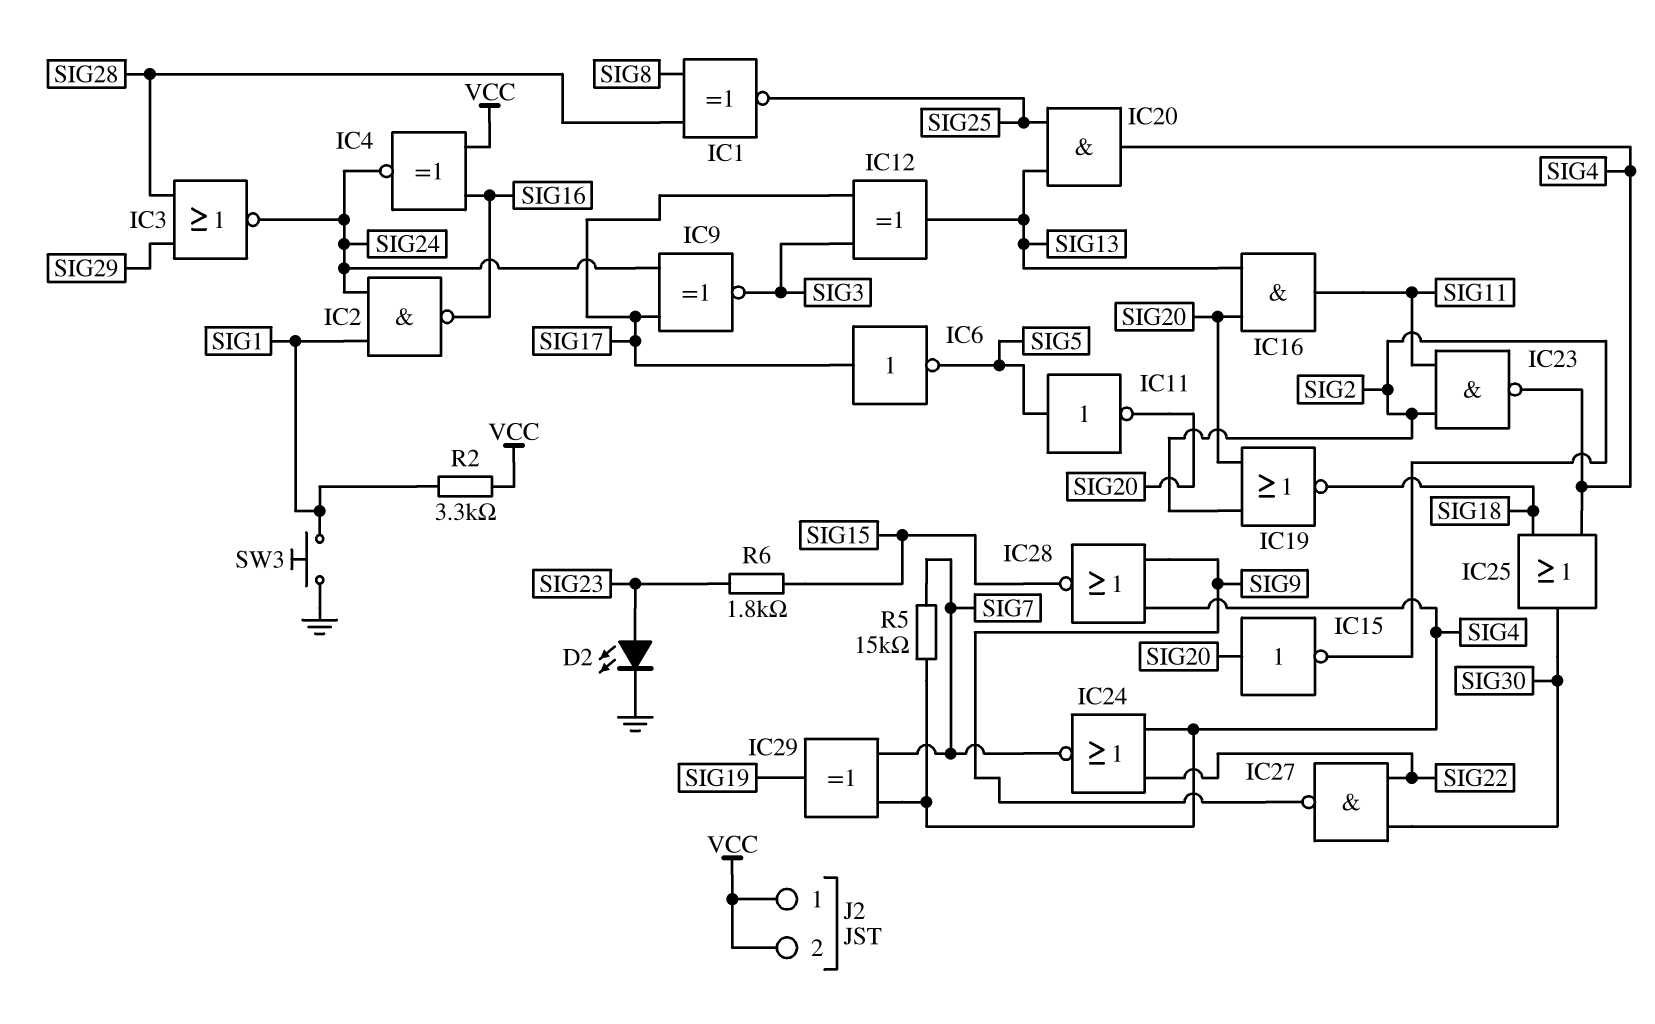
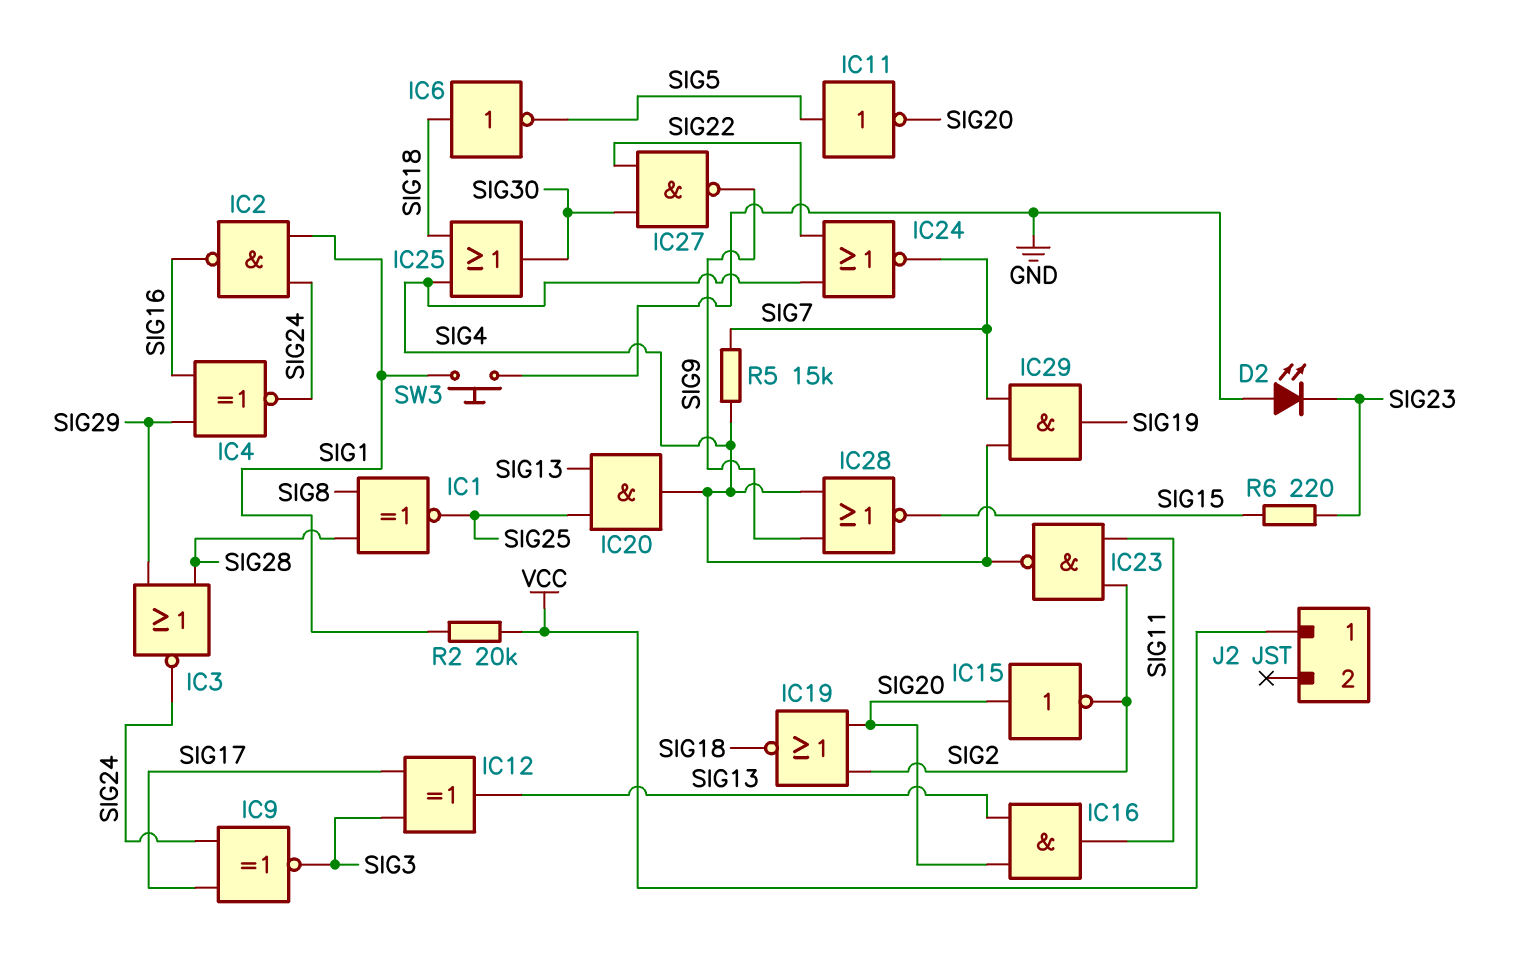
D2: LED (A SIG23, K GND) -> LED (A GND, K SIG23)
IC4: XNOR (in SIG16, in VCC, out SIG24) -> XNOR (in SIG16, in SIG29, out SIG24)
IC6: NOT (in SIG17, out SIG5) -> NOT (in SIG18, out SIG5)
IC29: XOR (in SIG4, in SIG7, out SIG19) -> AND (in SIG4, in SIG7, out SIG19)
J2 pin 2: VCC -> none
R2: 3.3k (SIG1, VCC) -> 20k (SIG1, VCC)
R6: 1.8k (SIG15, SIG23) -> 220 (SIG15, SIG23)

